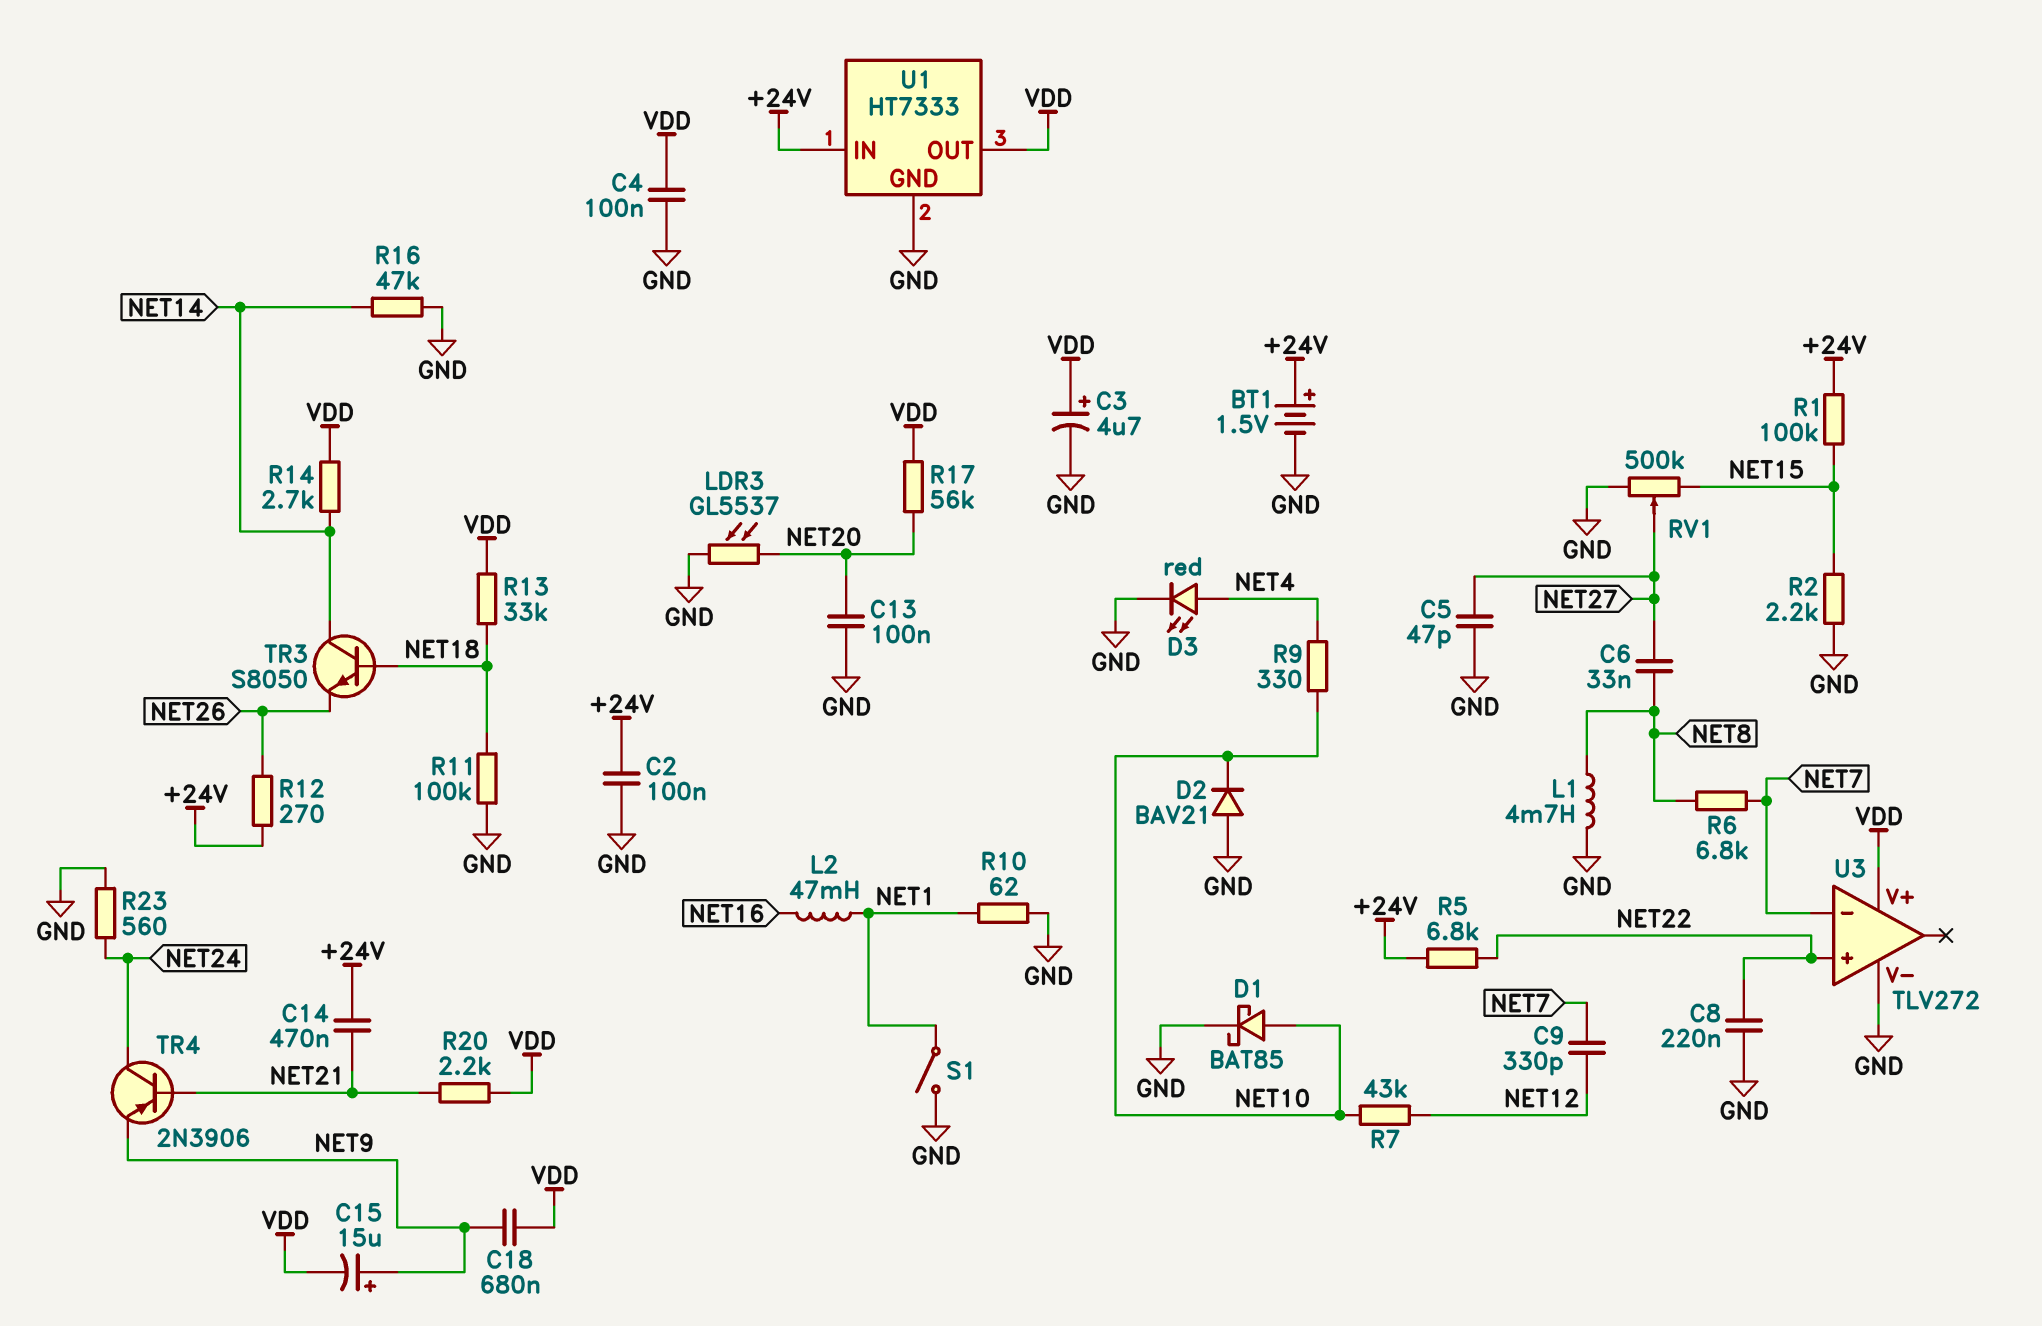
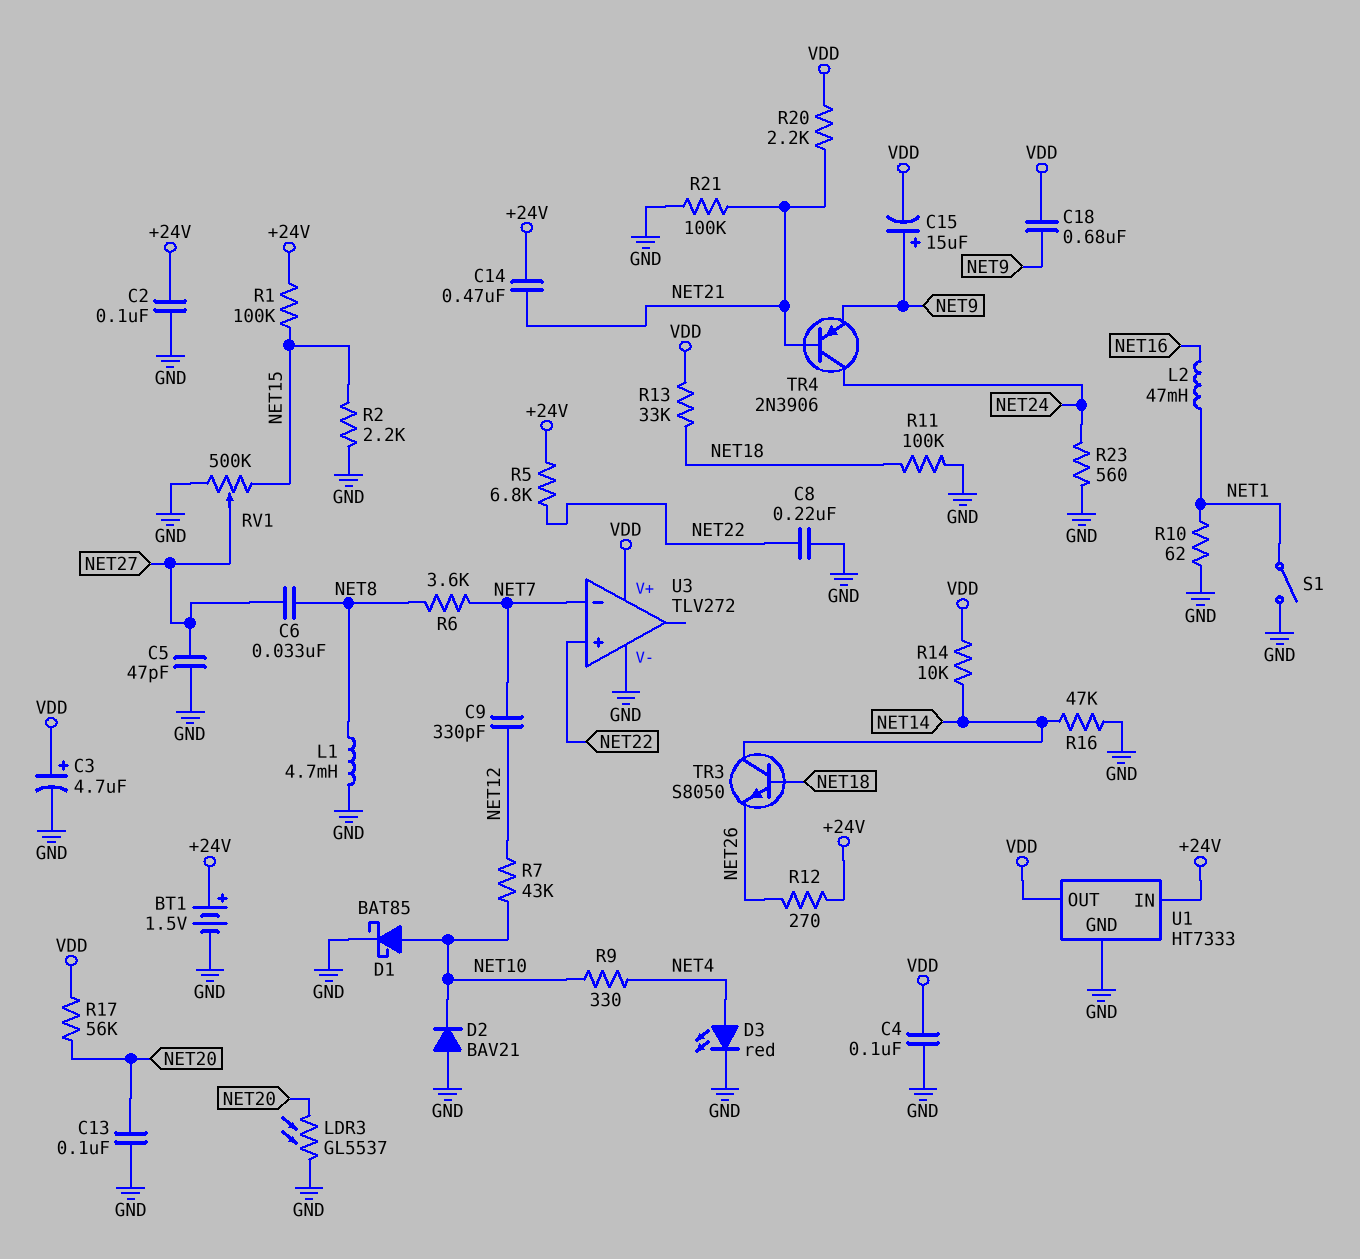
R6: 6.8k (NET7, NET8) -> 3.6k (NET7, NET8)
R14: 2.7k (NET14, VDD) -> 10k (NET14, VDD)
R21: none -> 100k (GND, NET21)

